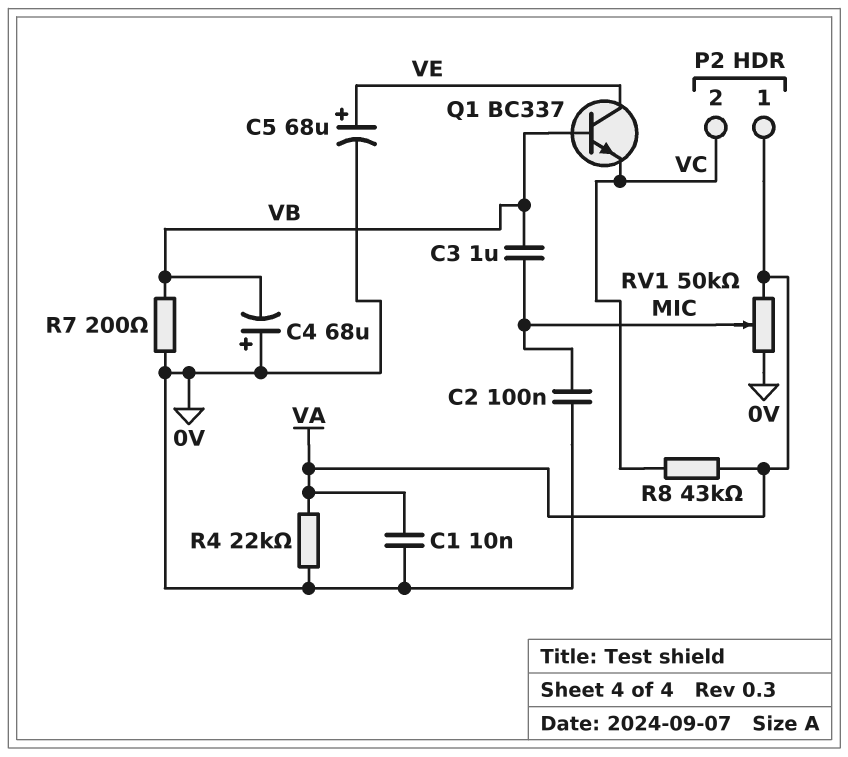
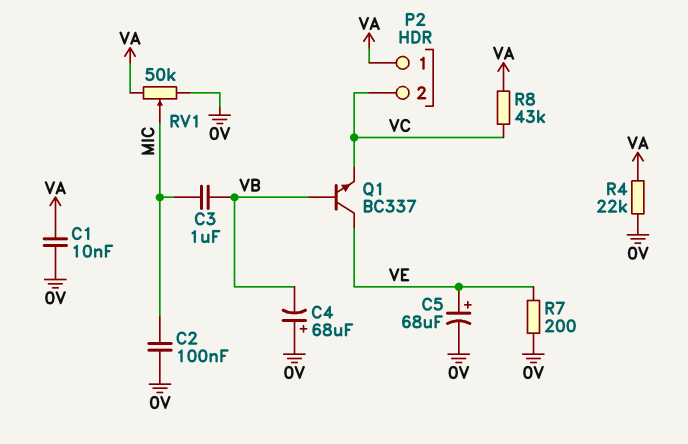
R7: 200 (0V, VB) -> 200 (0V, VE)

